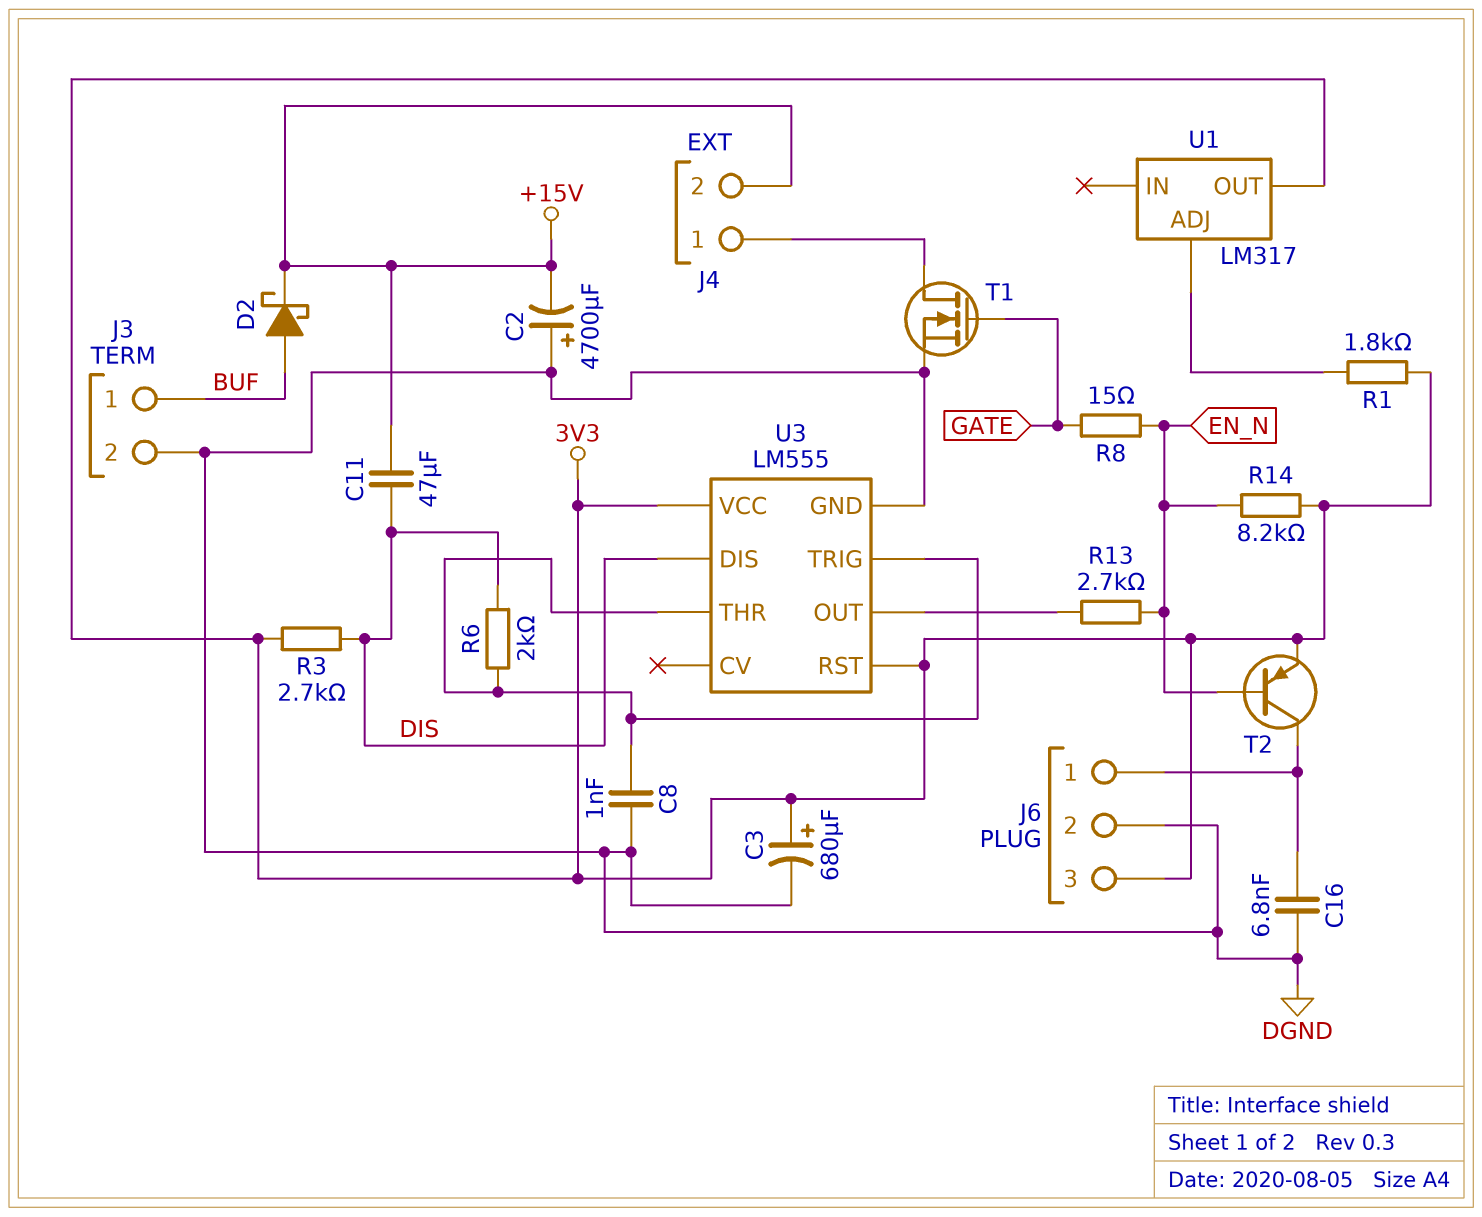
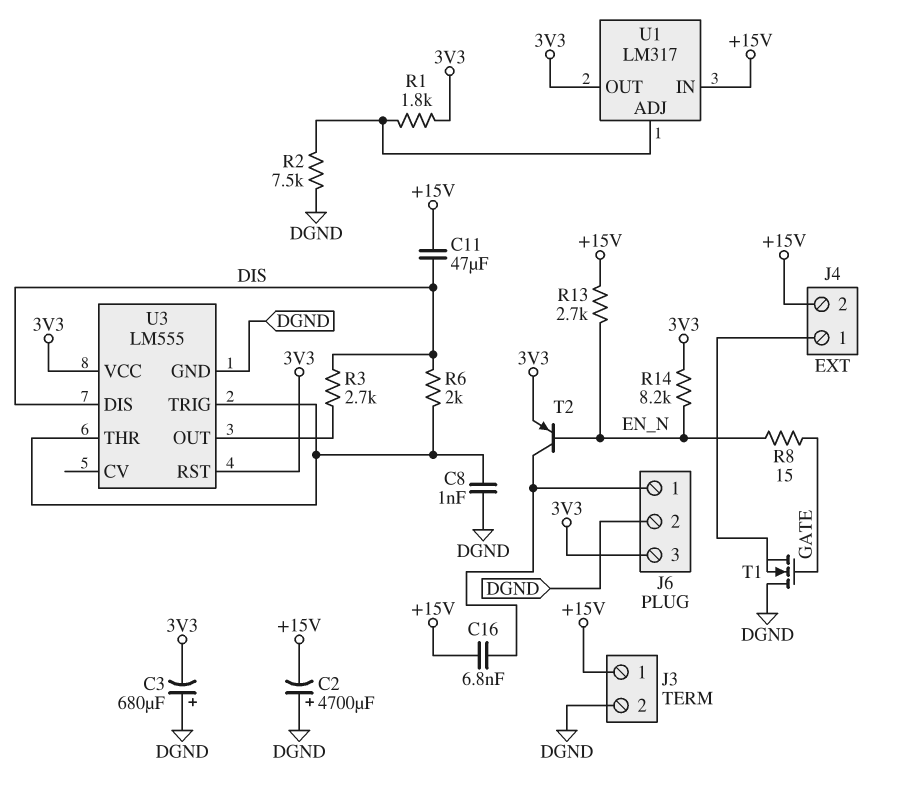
C3: 680uF (plus 3V3, minus DGND) -> 680uF (plus DGND, minus 3V3)
C16: 6.8nF (DGND, J6/1) -> 6.8nF (+15V, J6/1)
D2: schottky (A BUF, K +15V) -> none
J3 pin 1: BUF -> +15V
R2: none -> 7.5k (DGND, U1/ADJ)
R3: 2.7k (3V3, DIS) -> 2.7k (DIS, U3/OUT)
R13: 2.7k (EN_N, U3/OUT) -> 2.7k (+15V, EN_N)
T1: NMOS (G GATE, D J4/1, S DGND) -> NMOS (G GATE, D DGND, S J4/1)
U1 pin IN: none -> +15V

